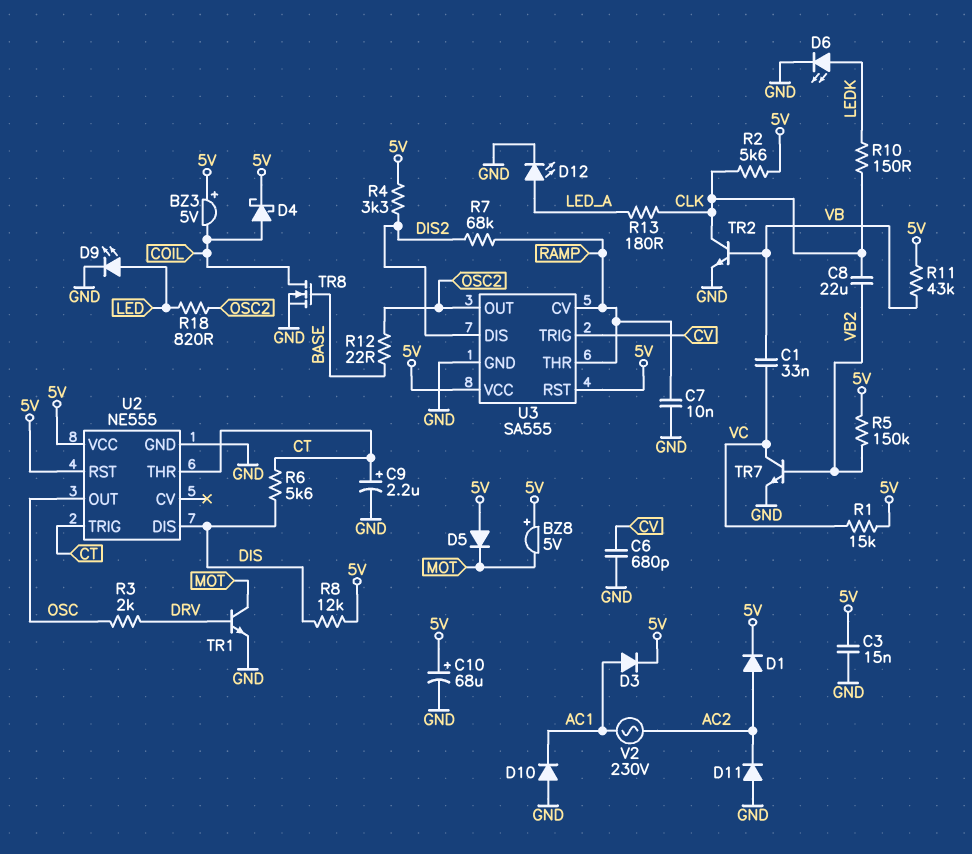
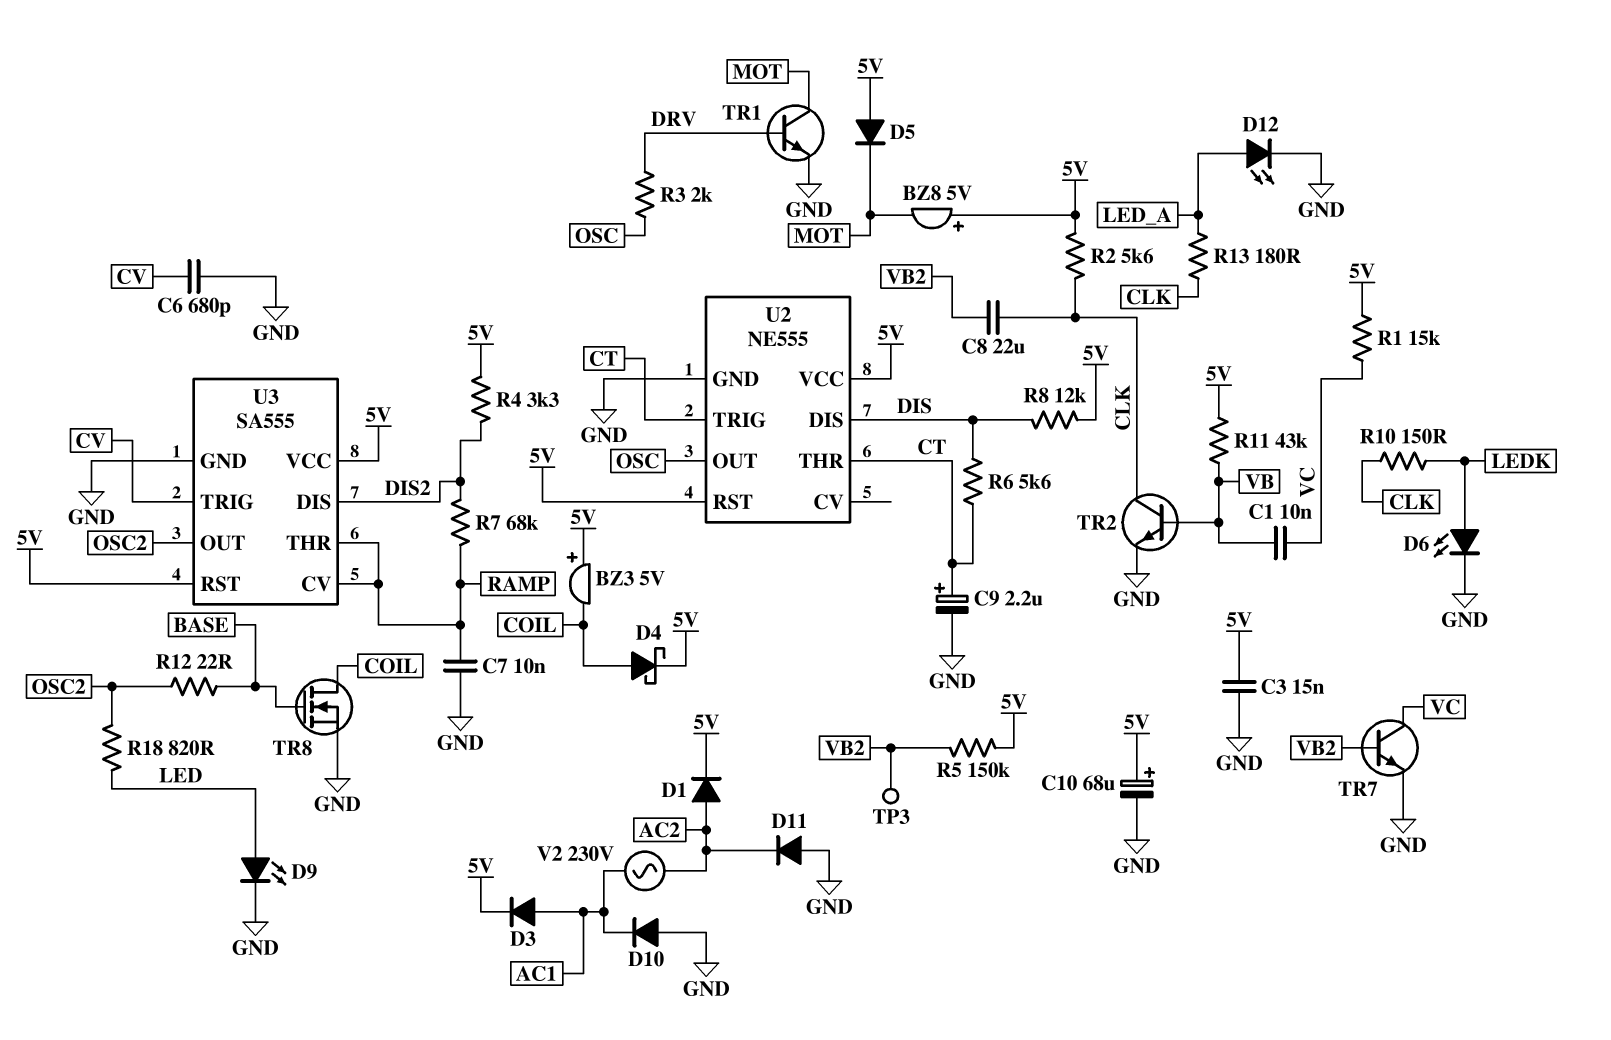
C1: 33nF (VB, VC) -> 10nF (VB, VC)
TP3: none -> test point (VB2)

